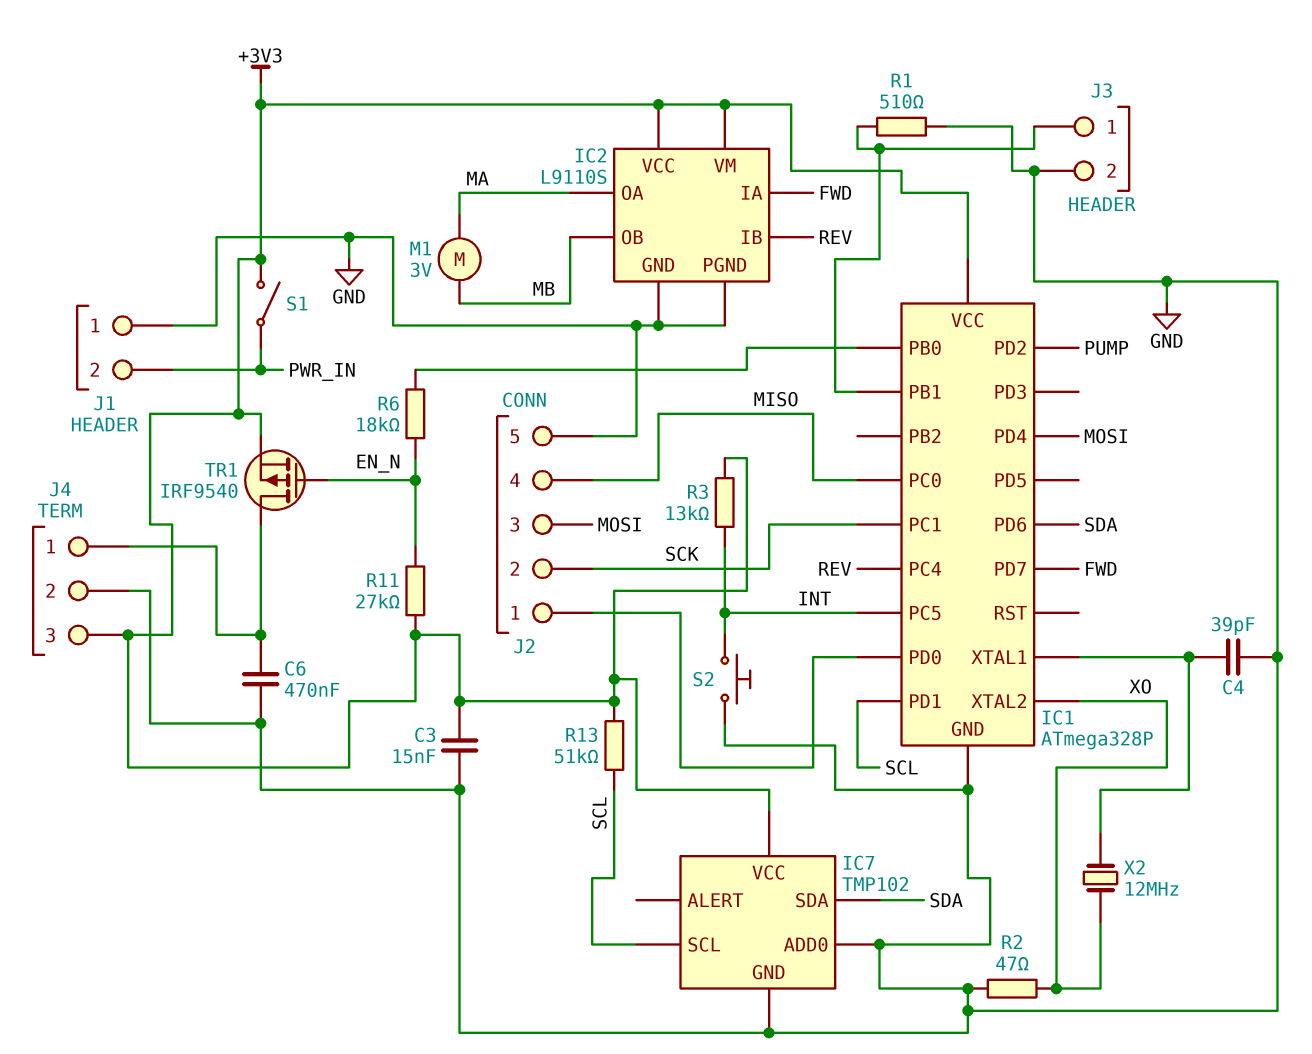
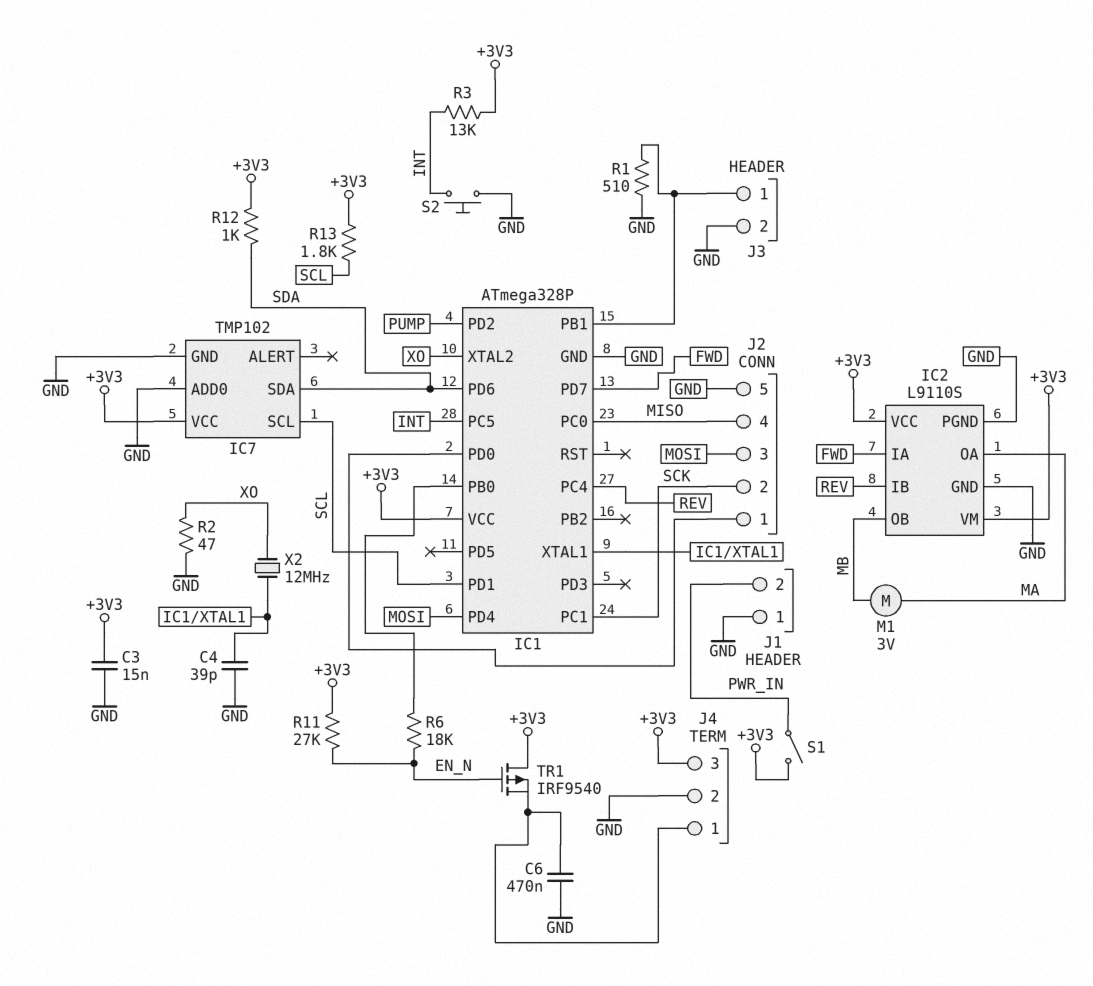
R12: none -> 1k (+3V3, SDA)
R13: 51k (+3V3, SCL) -> 1.8k (+3V3, SCL)
TR1: PMOS IRF9540 (G EN_N, D J4/1, S +3V3) -> PMOS IRF9540 (G EN_N, D +3V3, S J4/1)

